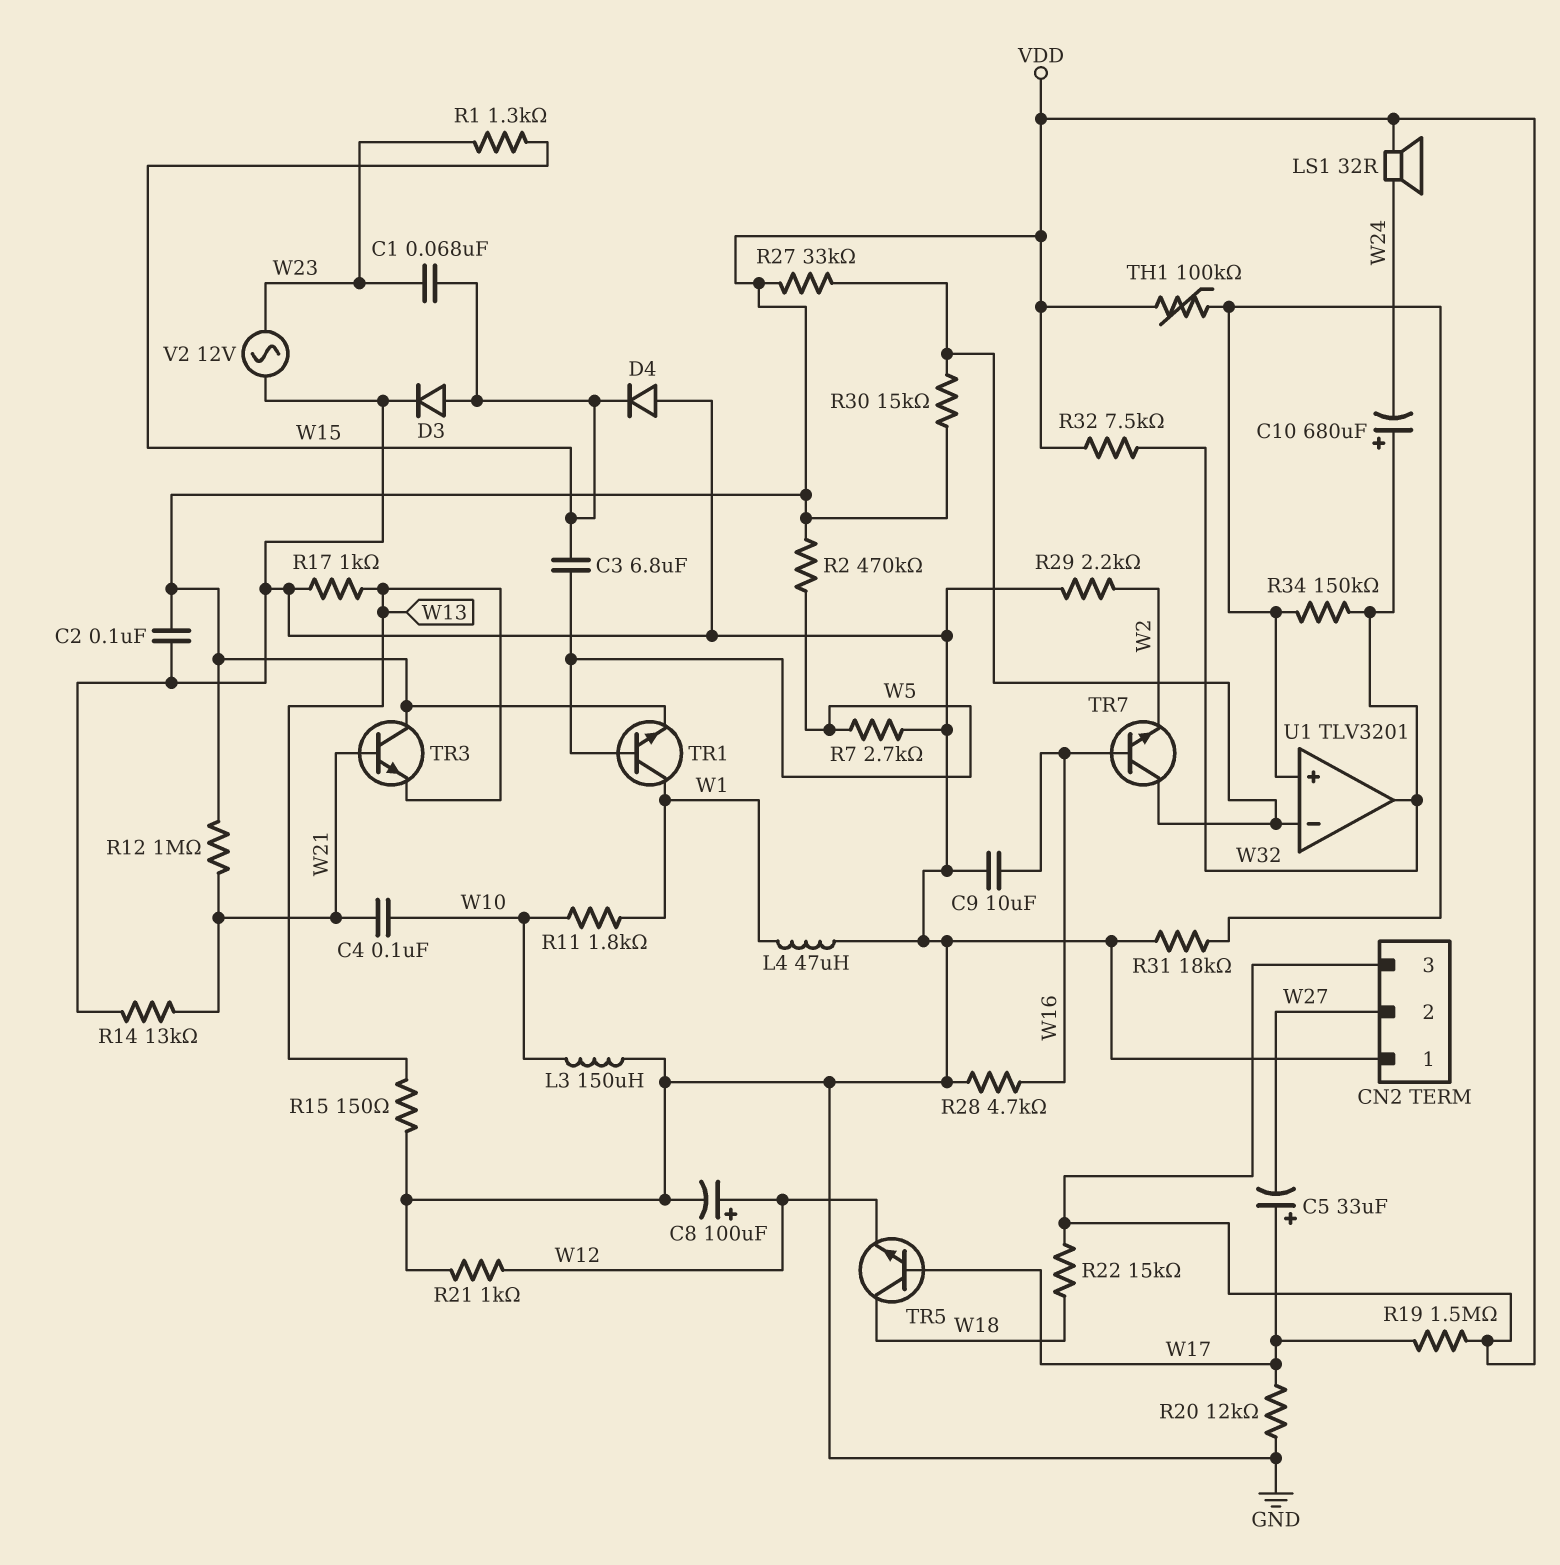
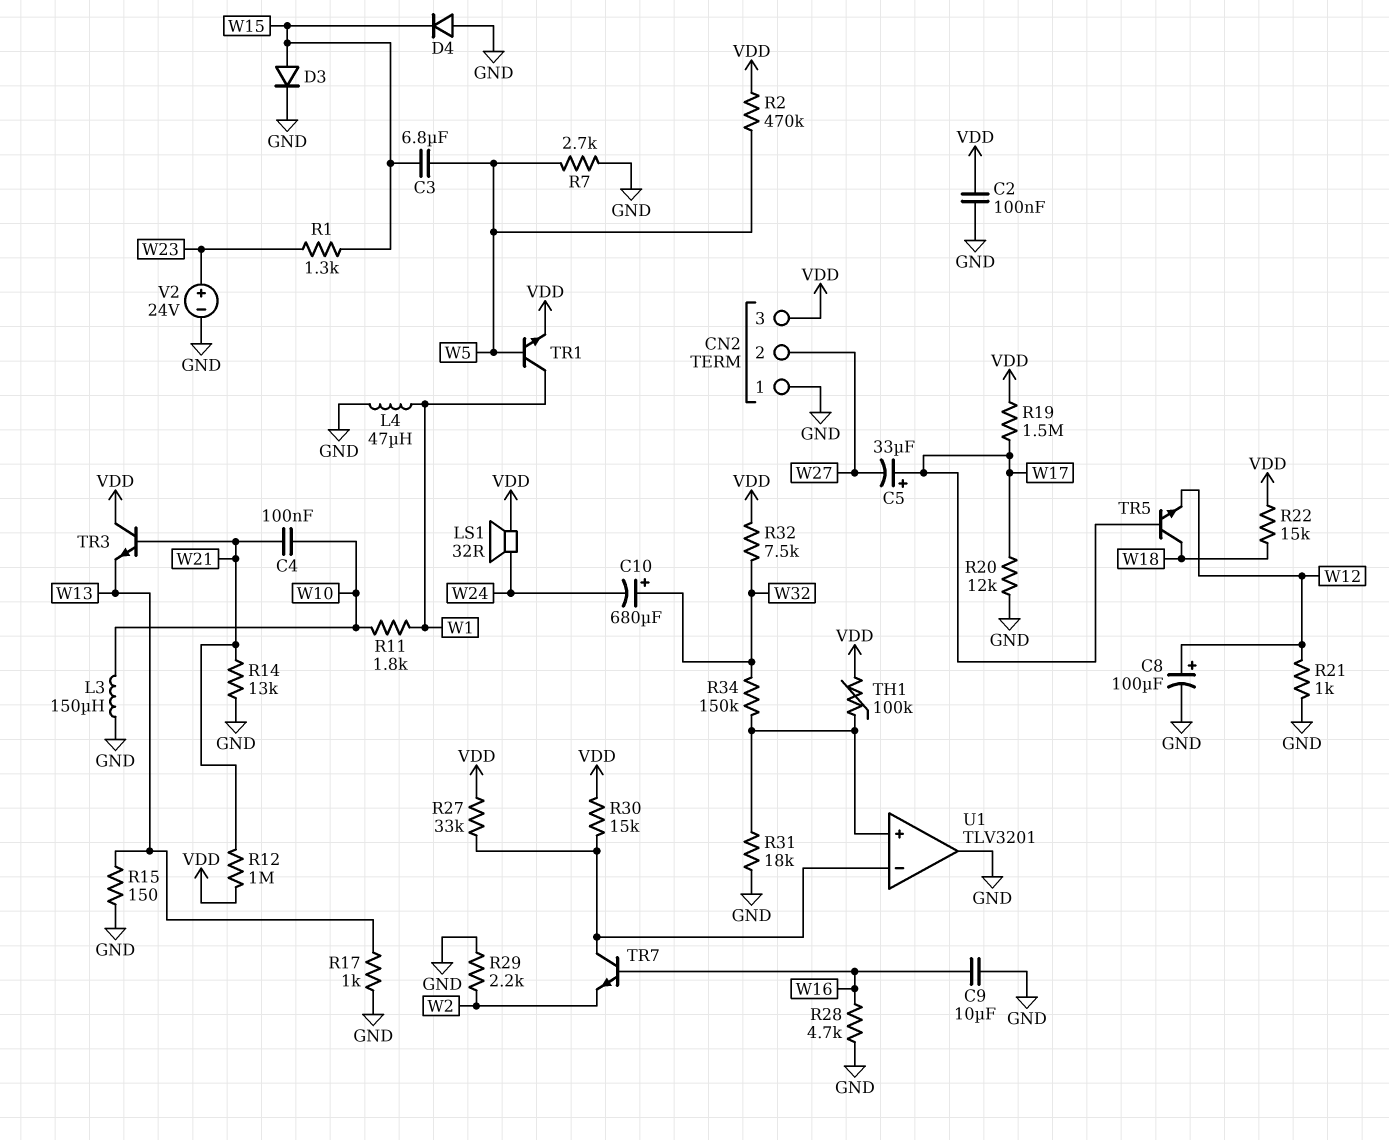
C1: 68nF (W15, W23) -> none
U1 pin out: W32 -> GND
V2: AC 12V (GND, W23) -> 24V (plus W23, minus GND)

